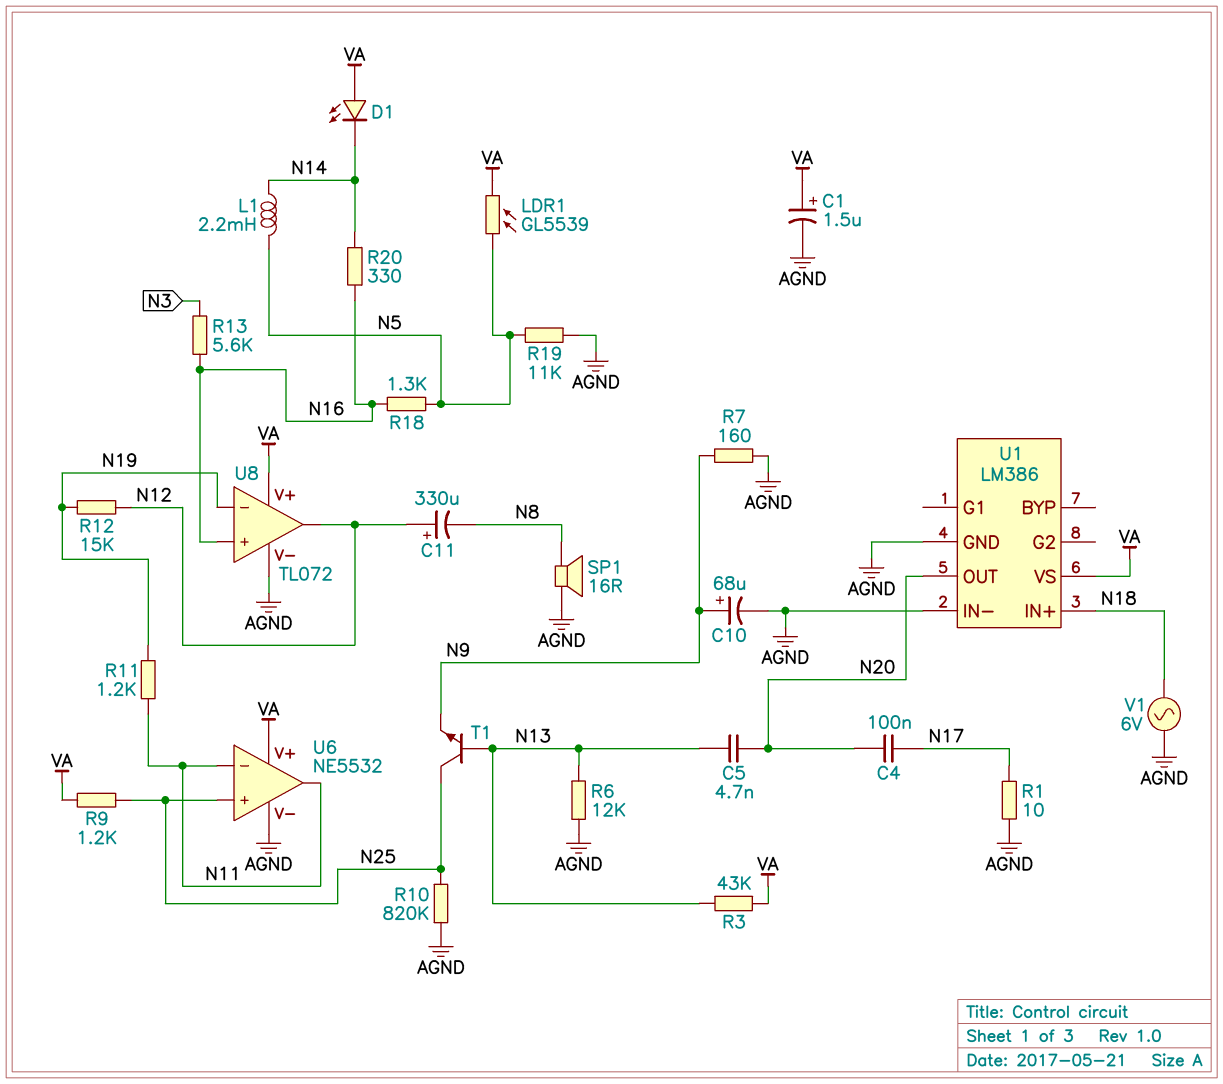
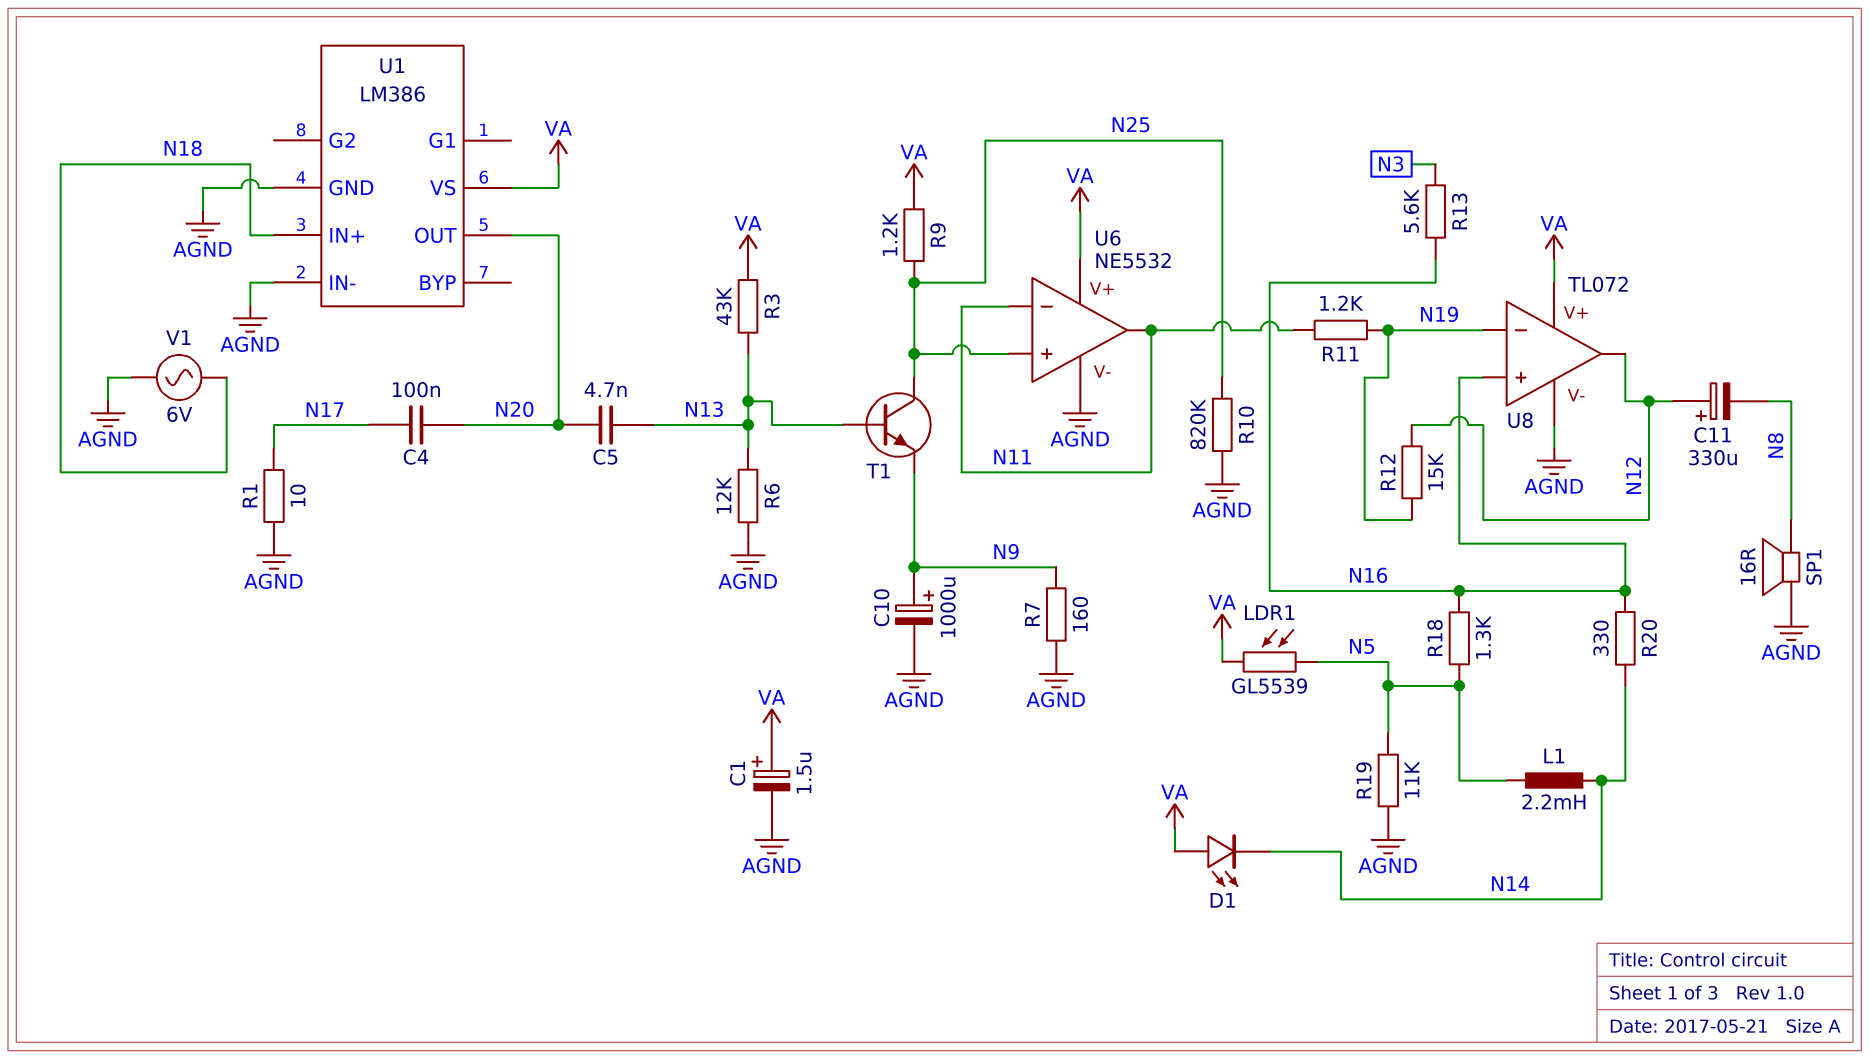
C10: 68uF (plus N9, minus AGND) -> 1000uF (plus N9, minus AGND)

